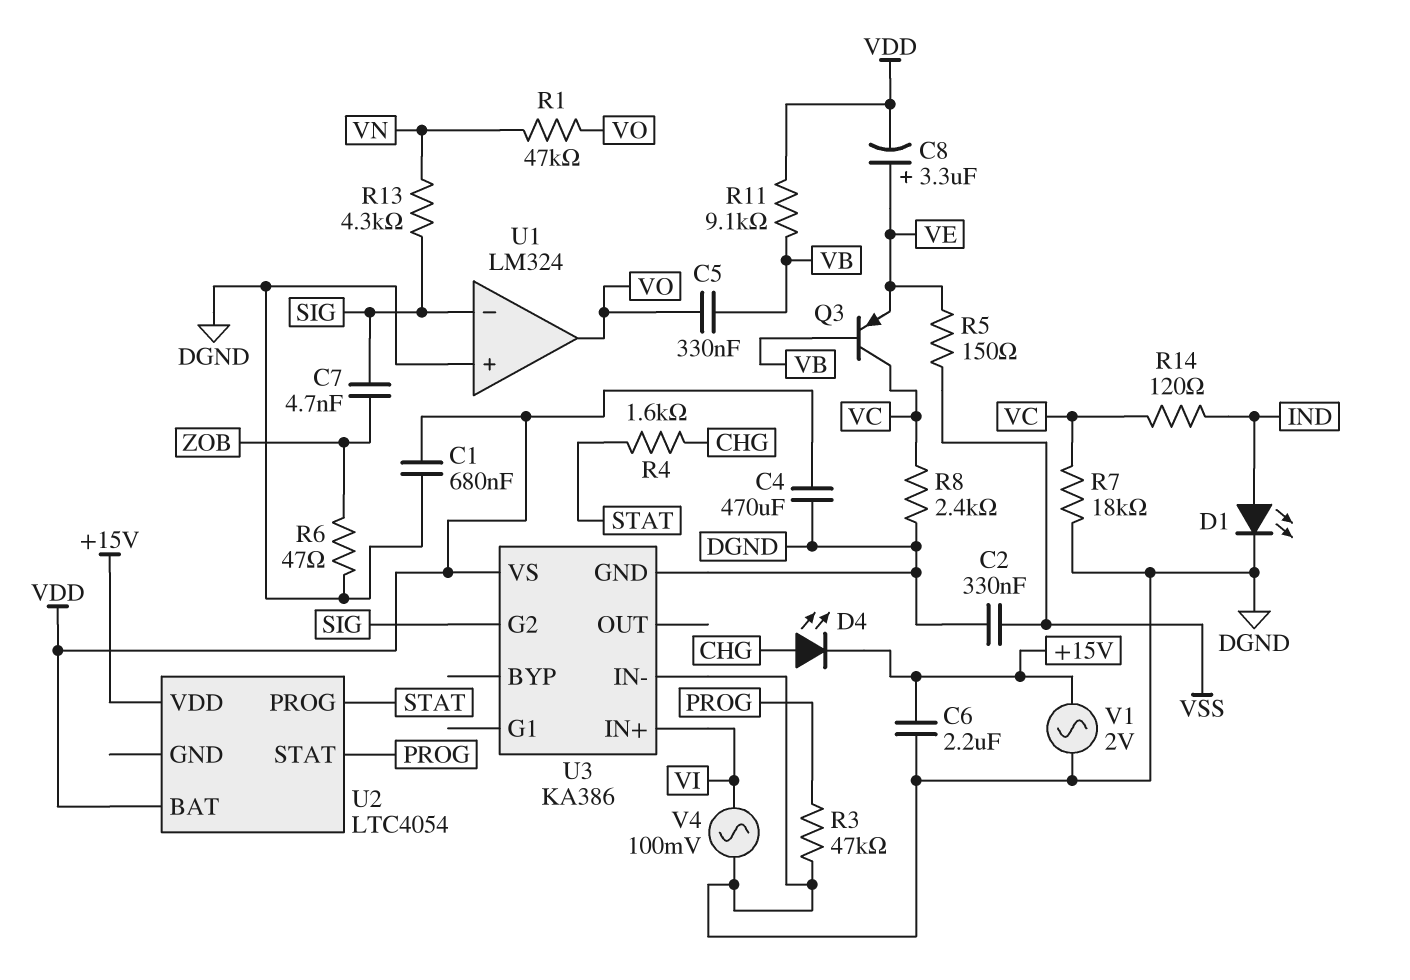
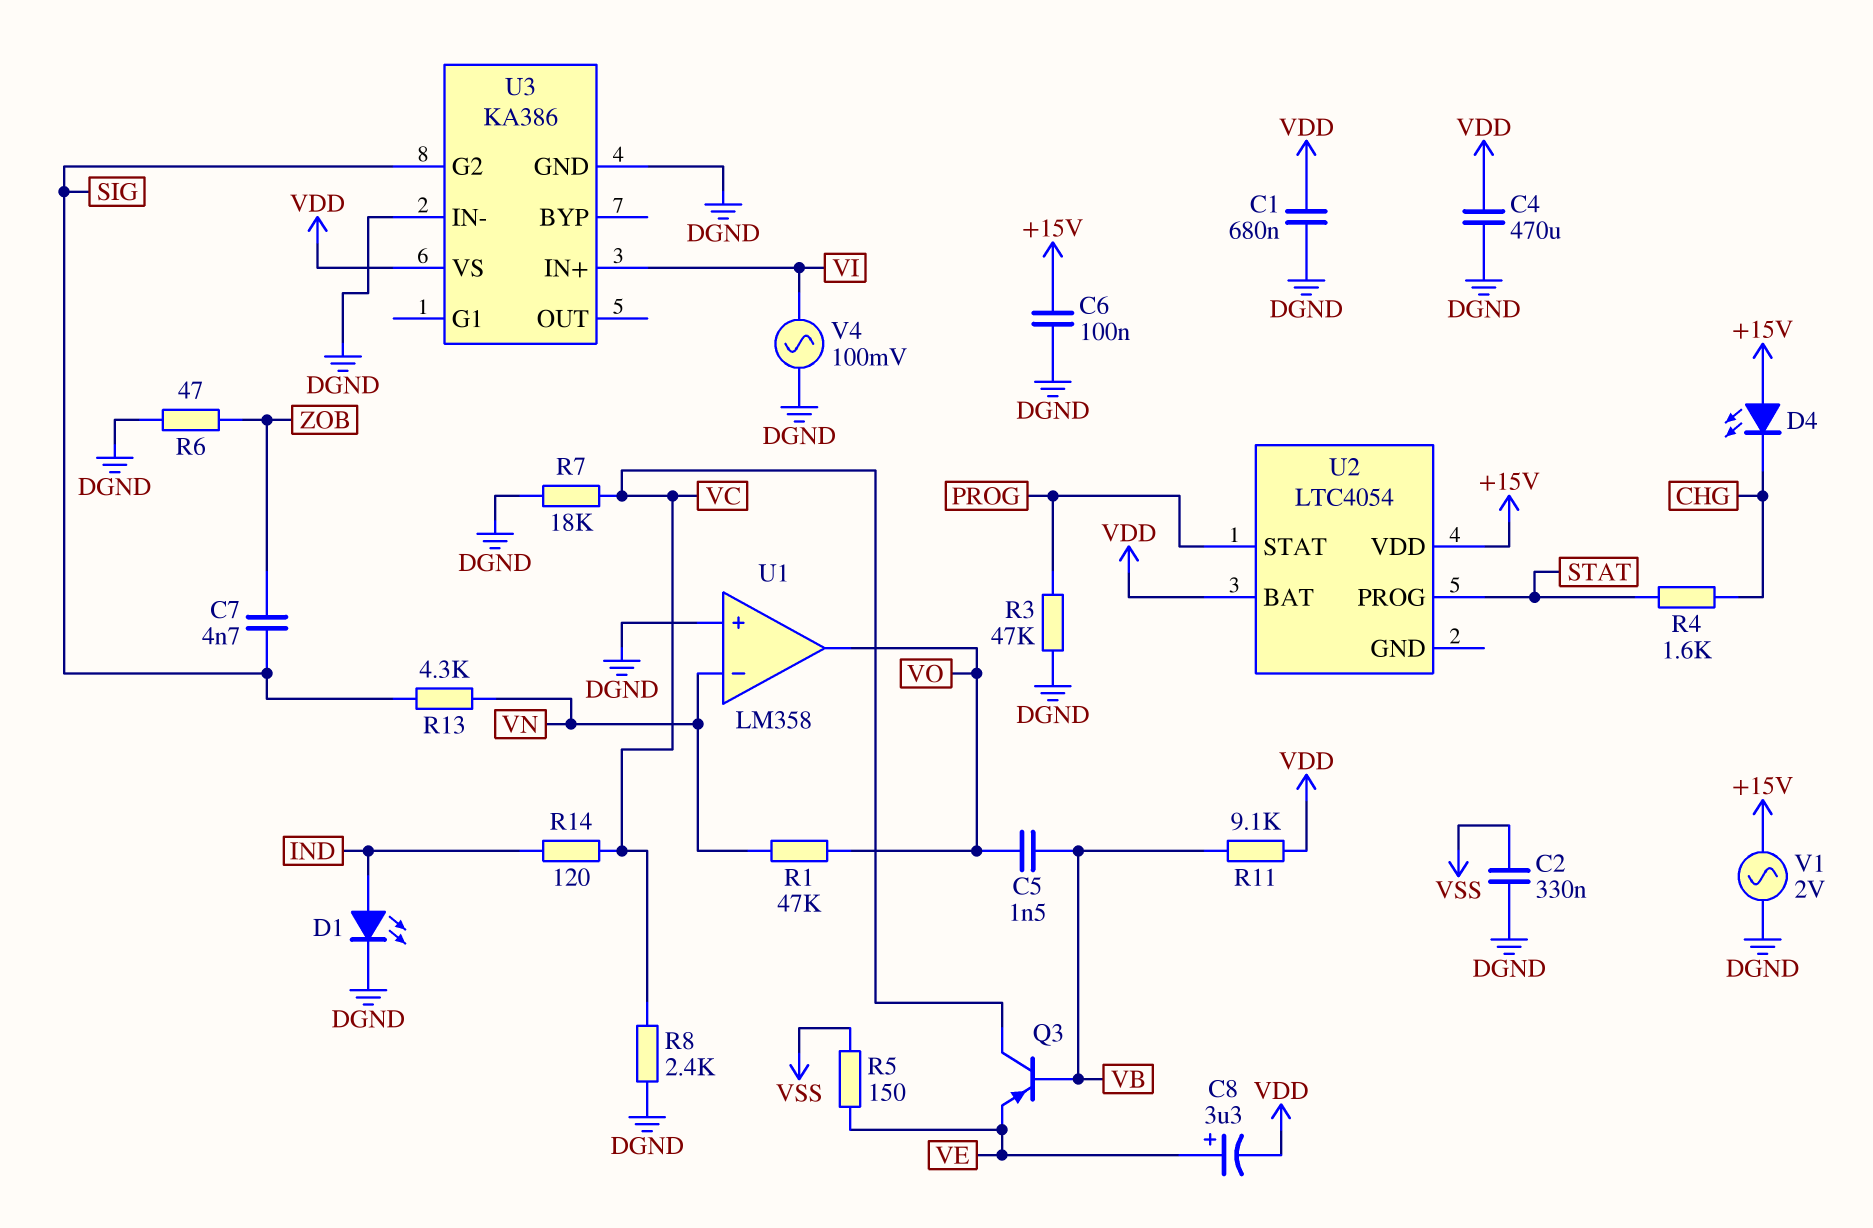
C5: 330nF (VB, VO) -> 1.5nF (VB, VO)
C6: 2.2uF (+15V, DGND) -> 100nF (+15V, DGND)
D4: LED (A CHG, K +15V) -> LED (A +15V, K CHG)
U1: LM324 -> LM358
U1 pin in-: SIG -> VN

